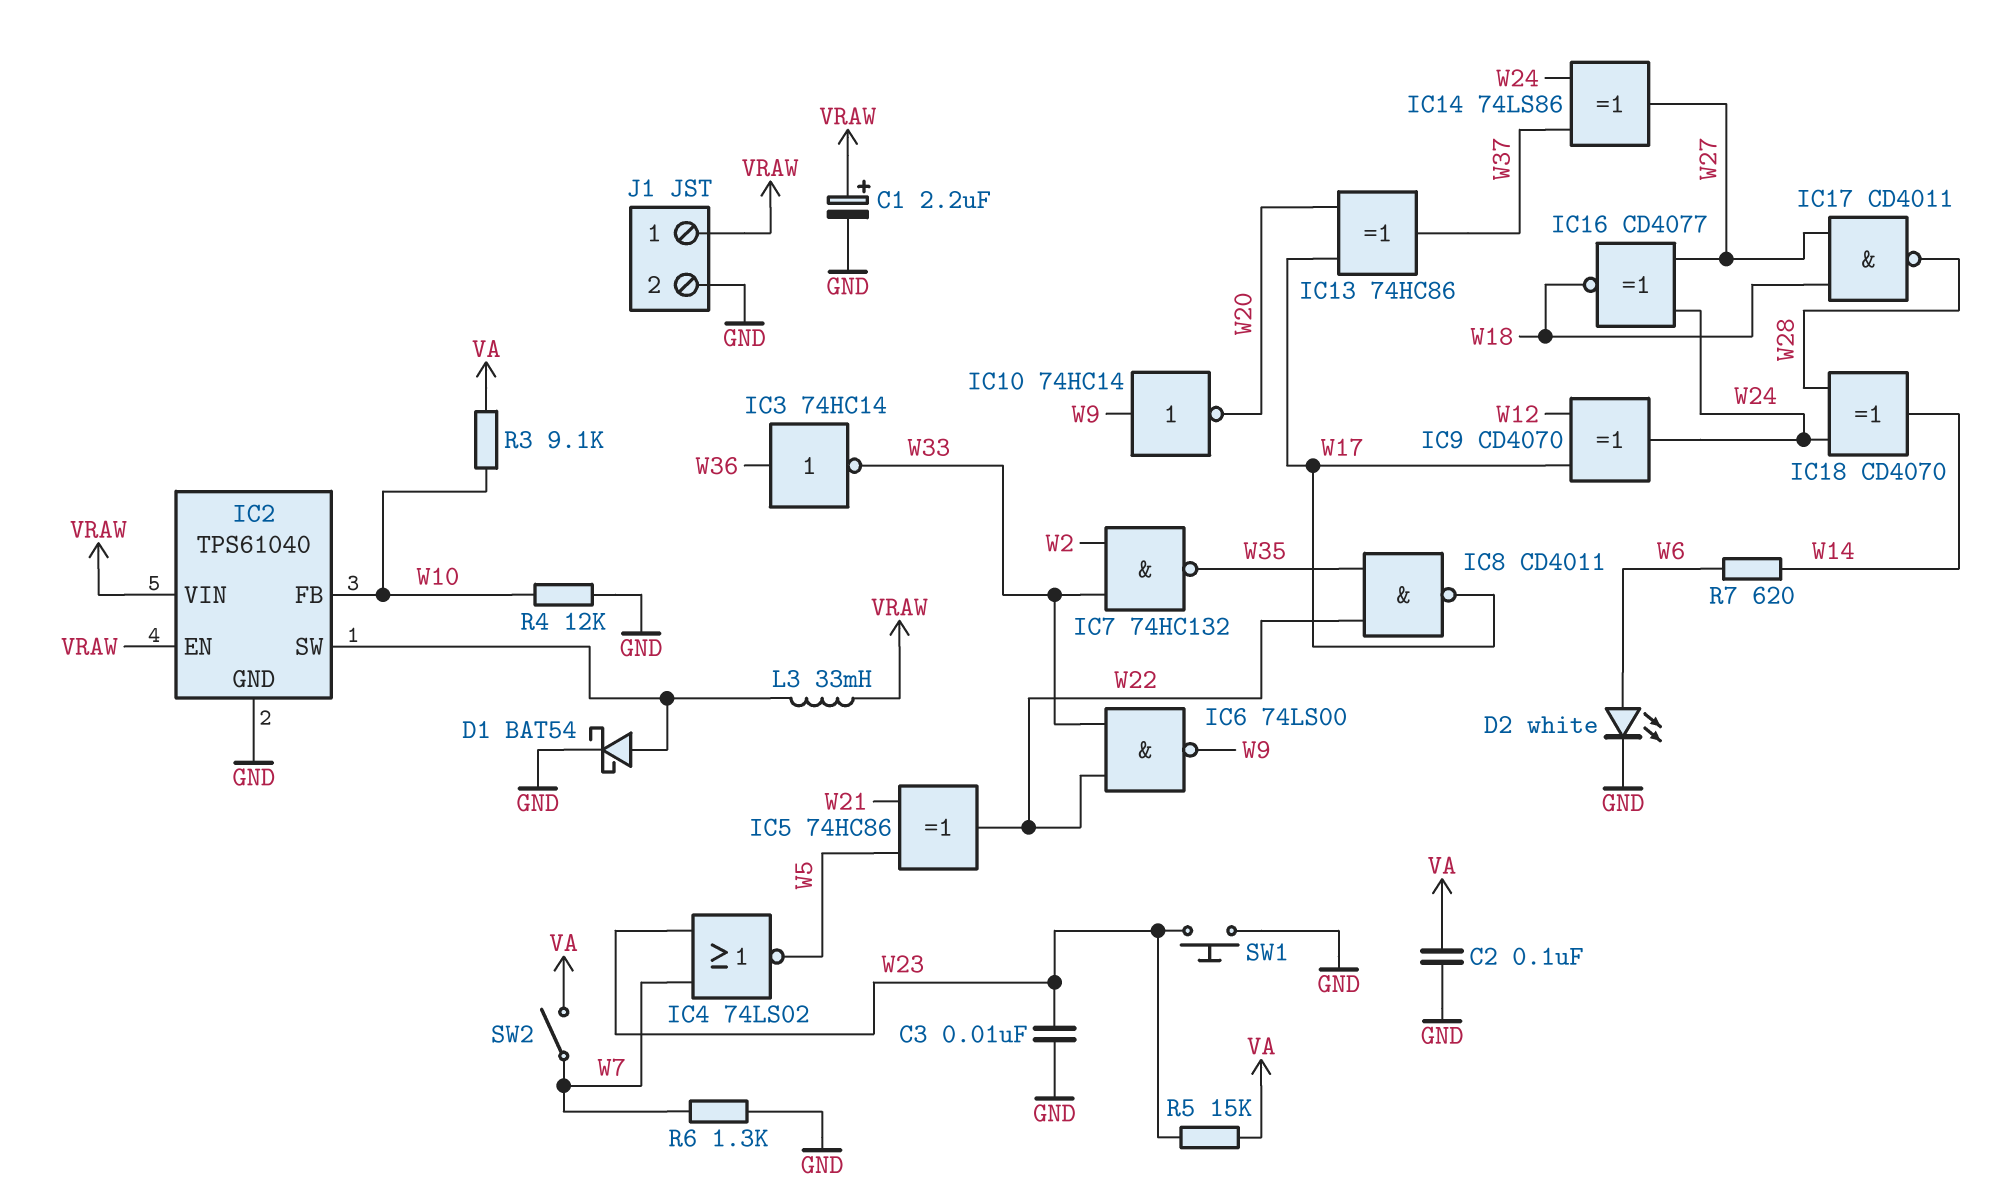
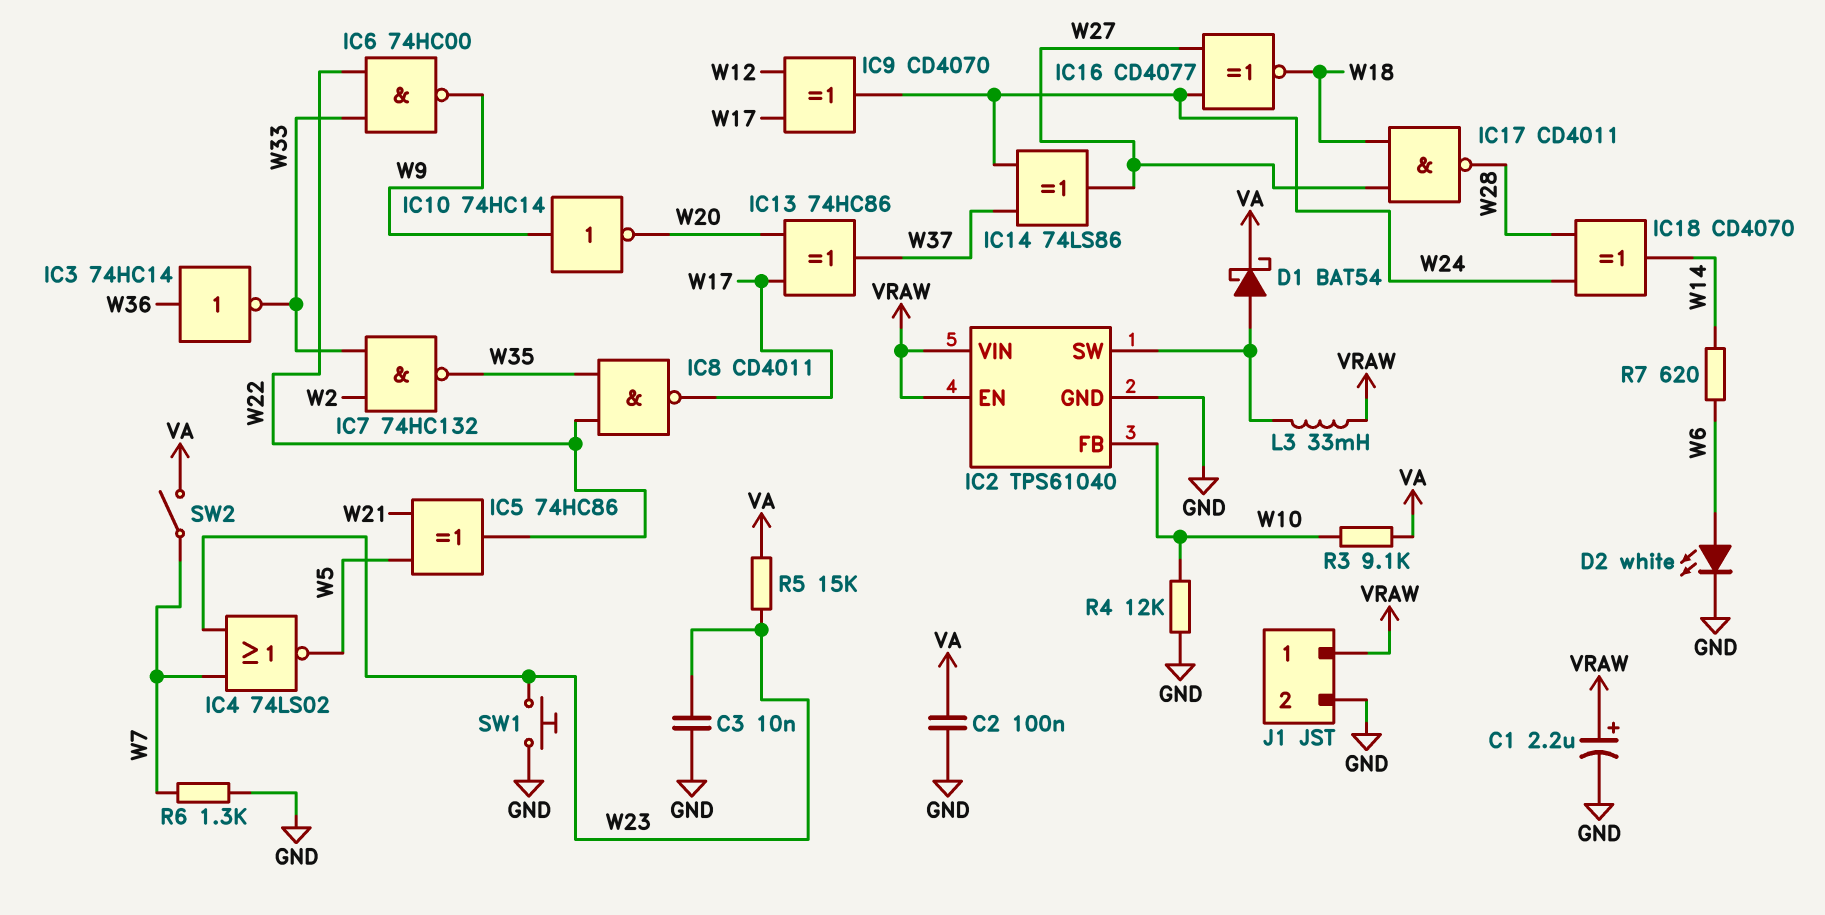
D1: schottky BAT54 (A IC2/SW, K GND) -> schottky BAT54 (A IC2/SW, K VA)
IC6: NAND 74LS00 (in W22, in W33, out W9) -> NAND 74HC00 (in W22, in W33, out W9)

